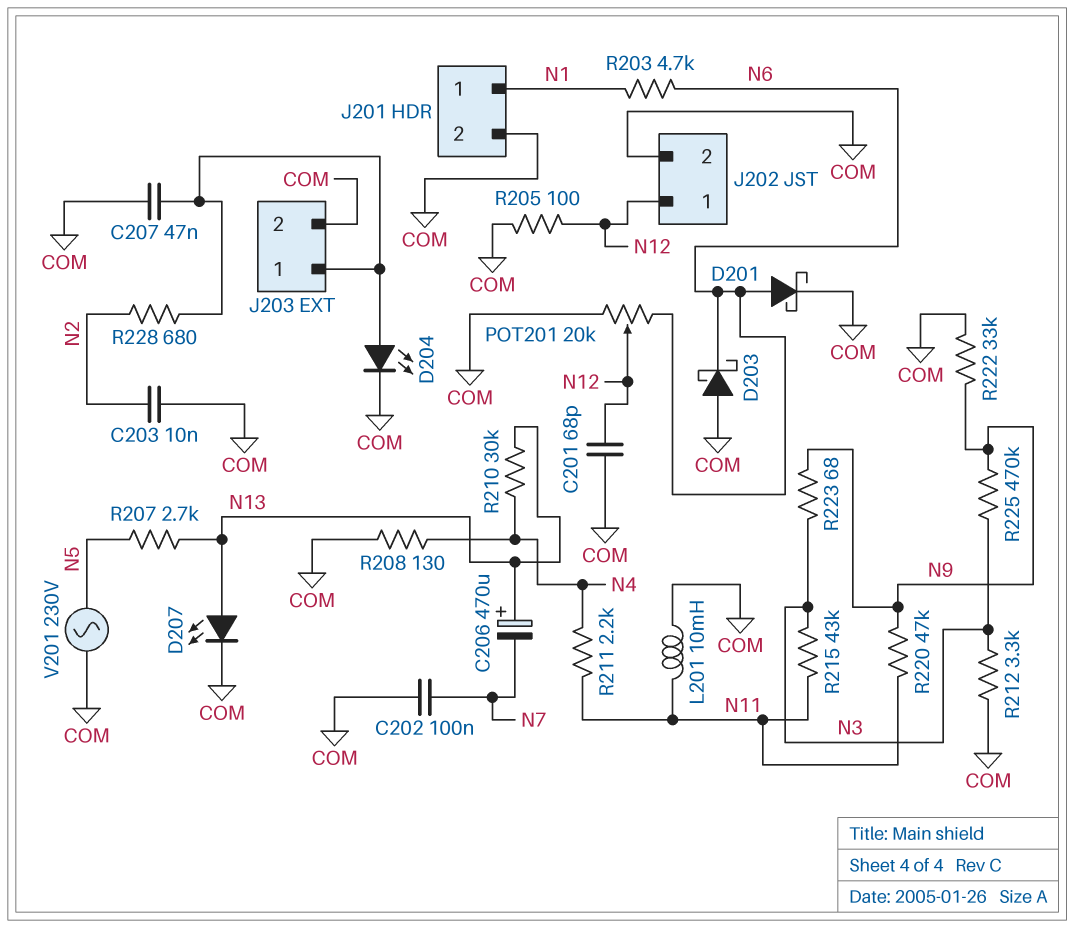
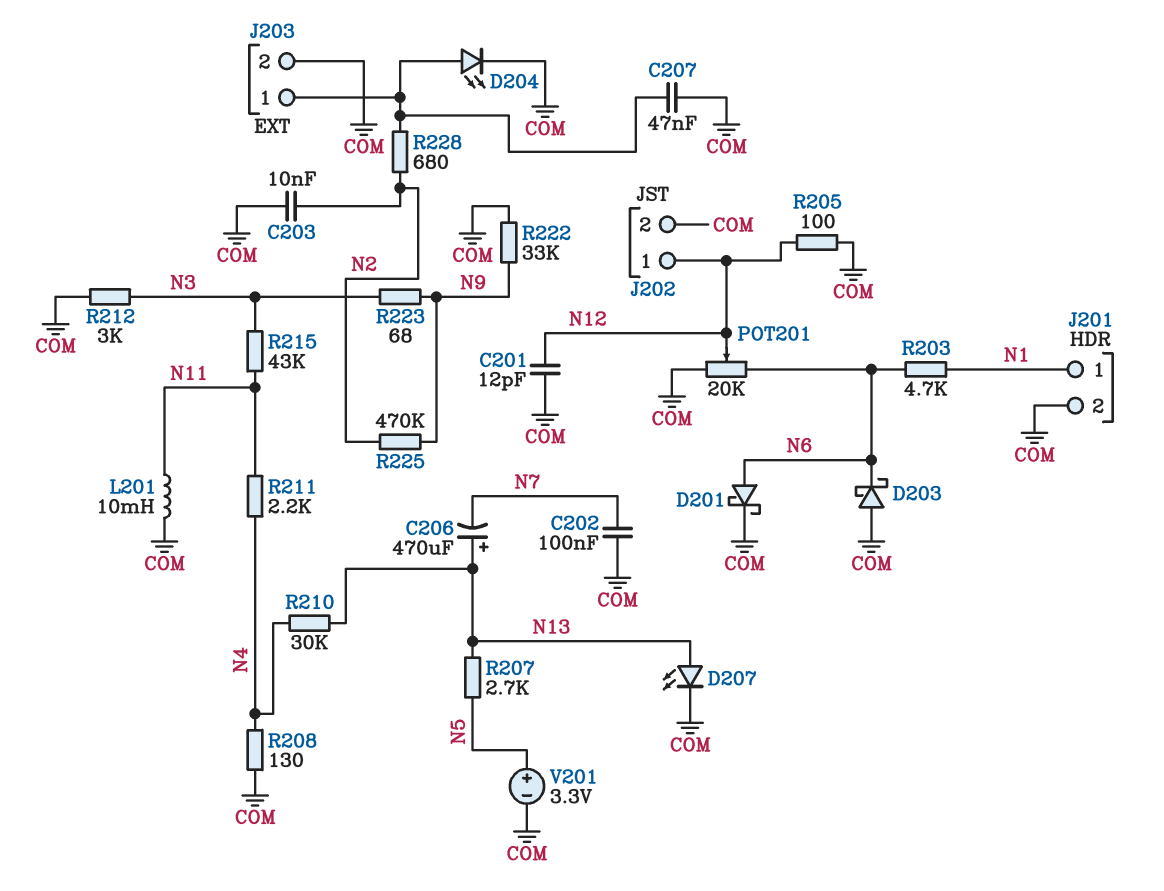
C201: 68pF (COM, N12) -> 12pF (COM, N12)
R212: 3.3k (COM, N3) -> 3k (COM, N3)
R220: 47k (N9, N11) -> none
R225: 470k (N3, N9) -> 470k (N2, N9)
V201: AC 230V (COM, N5) -> 3.3V (plus N5, minus COM)

